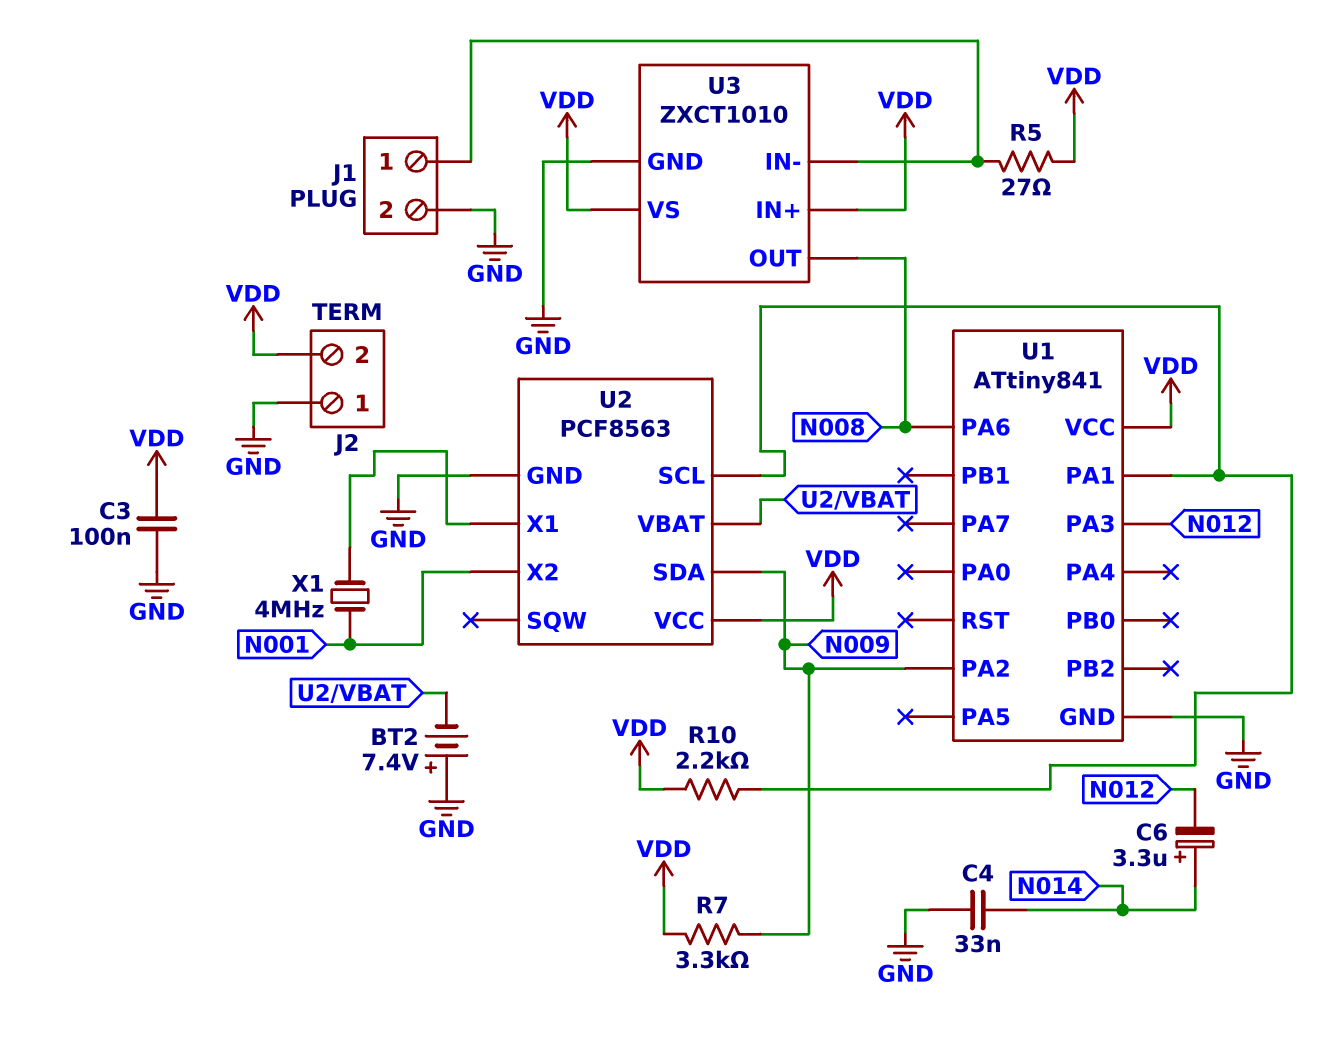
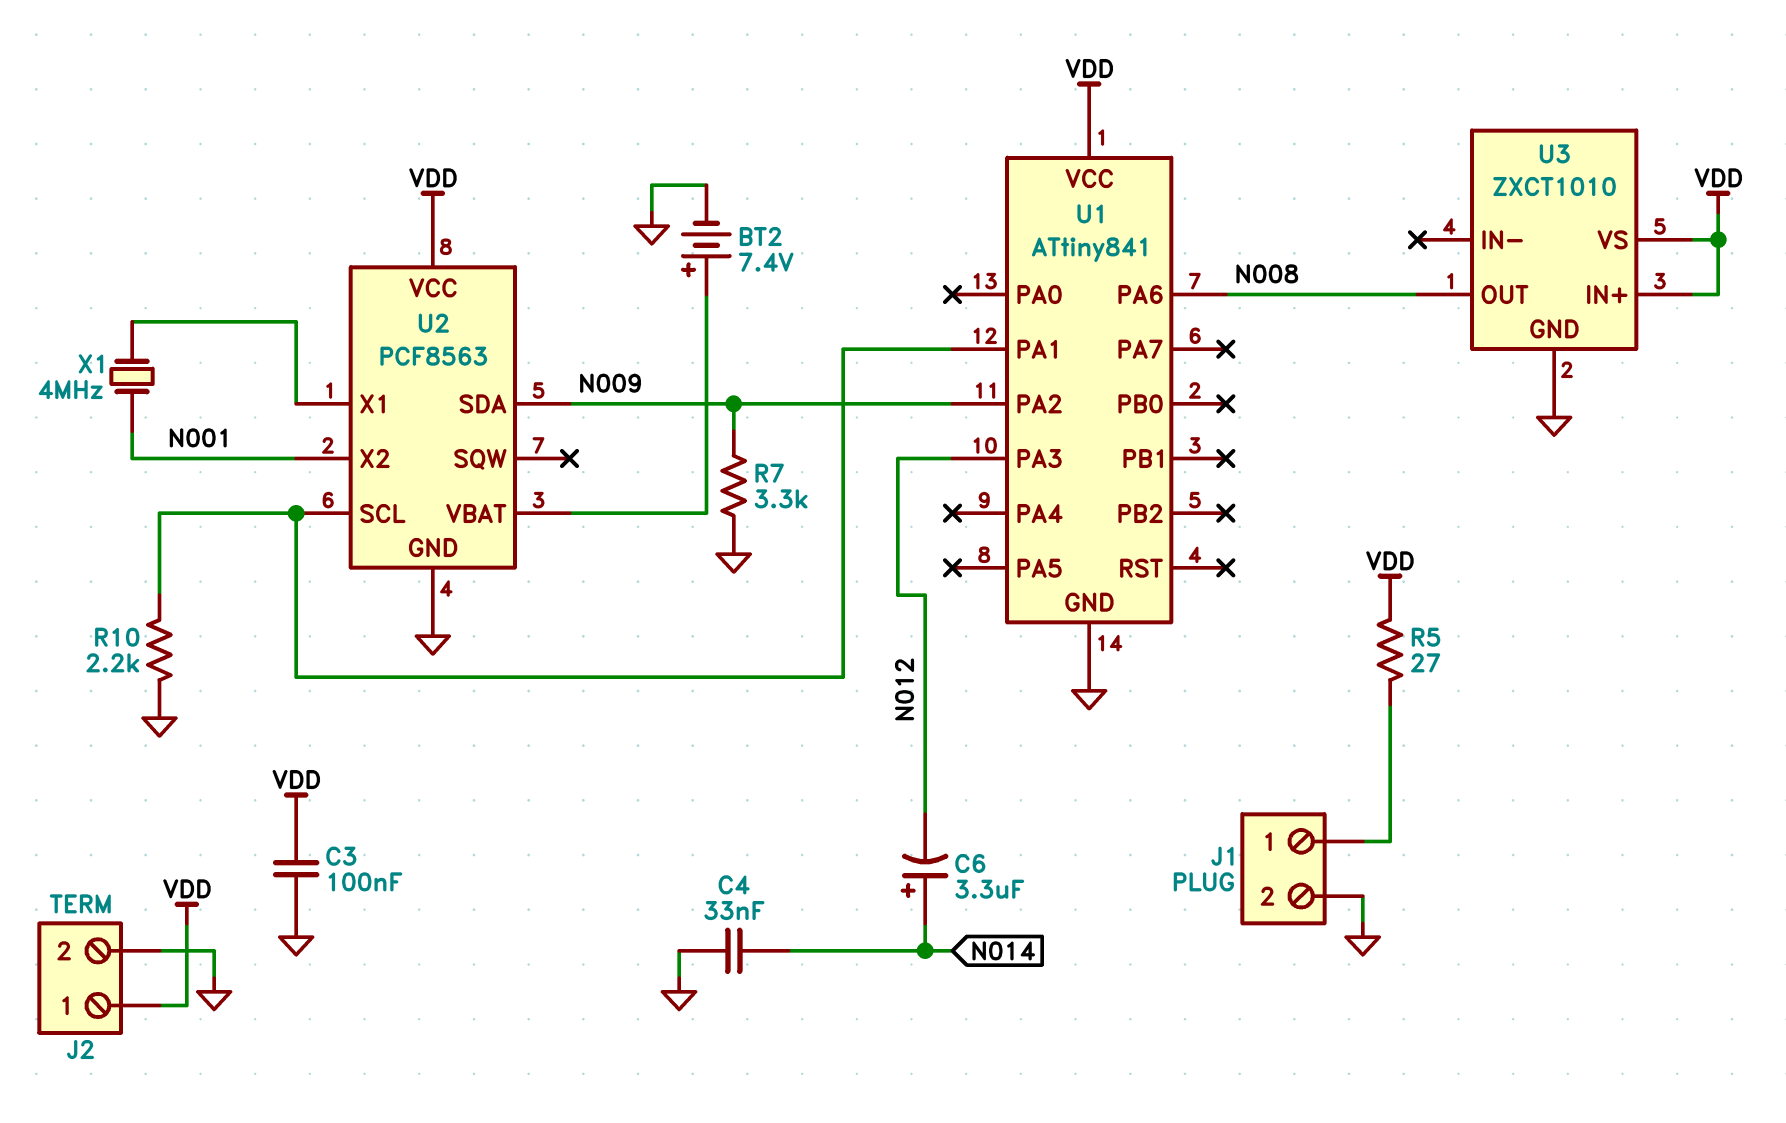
BT2: 7.4V (plus GND, minus U2/VBAT) -> 7.4V (plus U2/VBAT, minus GND)
J2 pin 1: GND -> VDD
J2 pin 2: VDD -> GND
R7: 3.3k (N009, VDD) -> 3.3k (GND, N009)
R10: 2.2k (U1/PA1, VDD) -> 2.2k (GND, U1/PA1)
U3 pin IN-: J1/1 -> none

